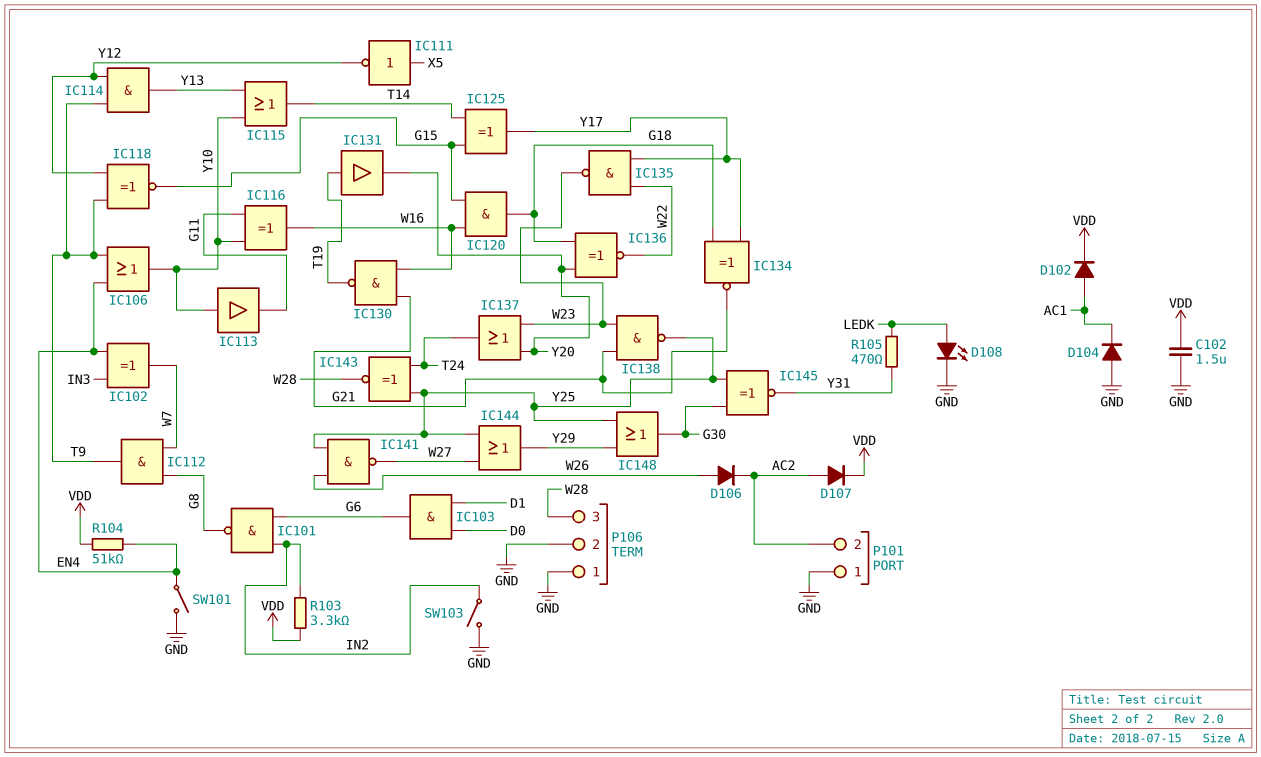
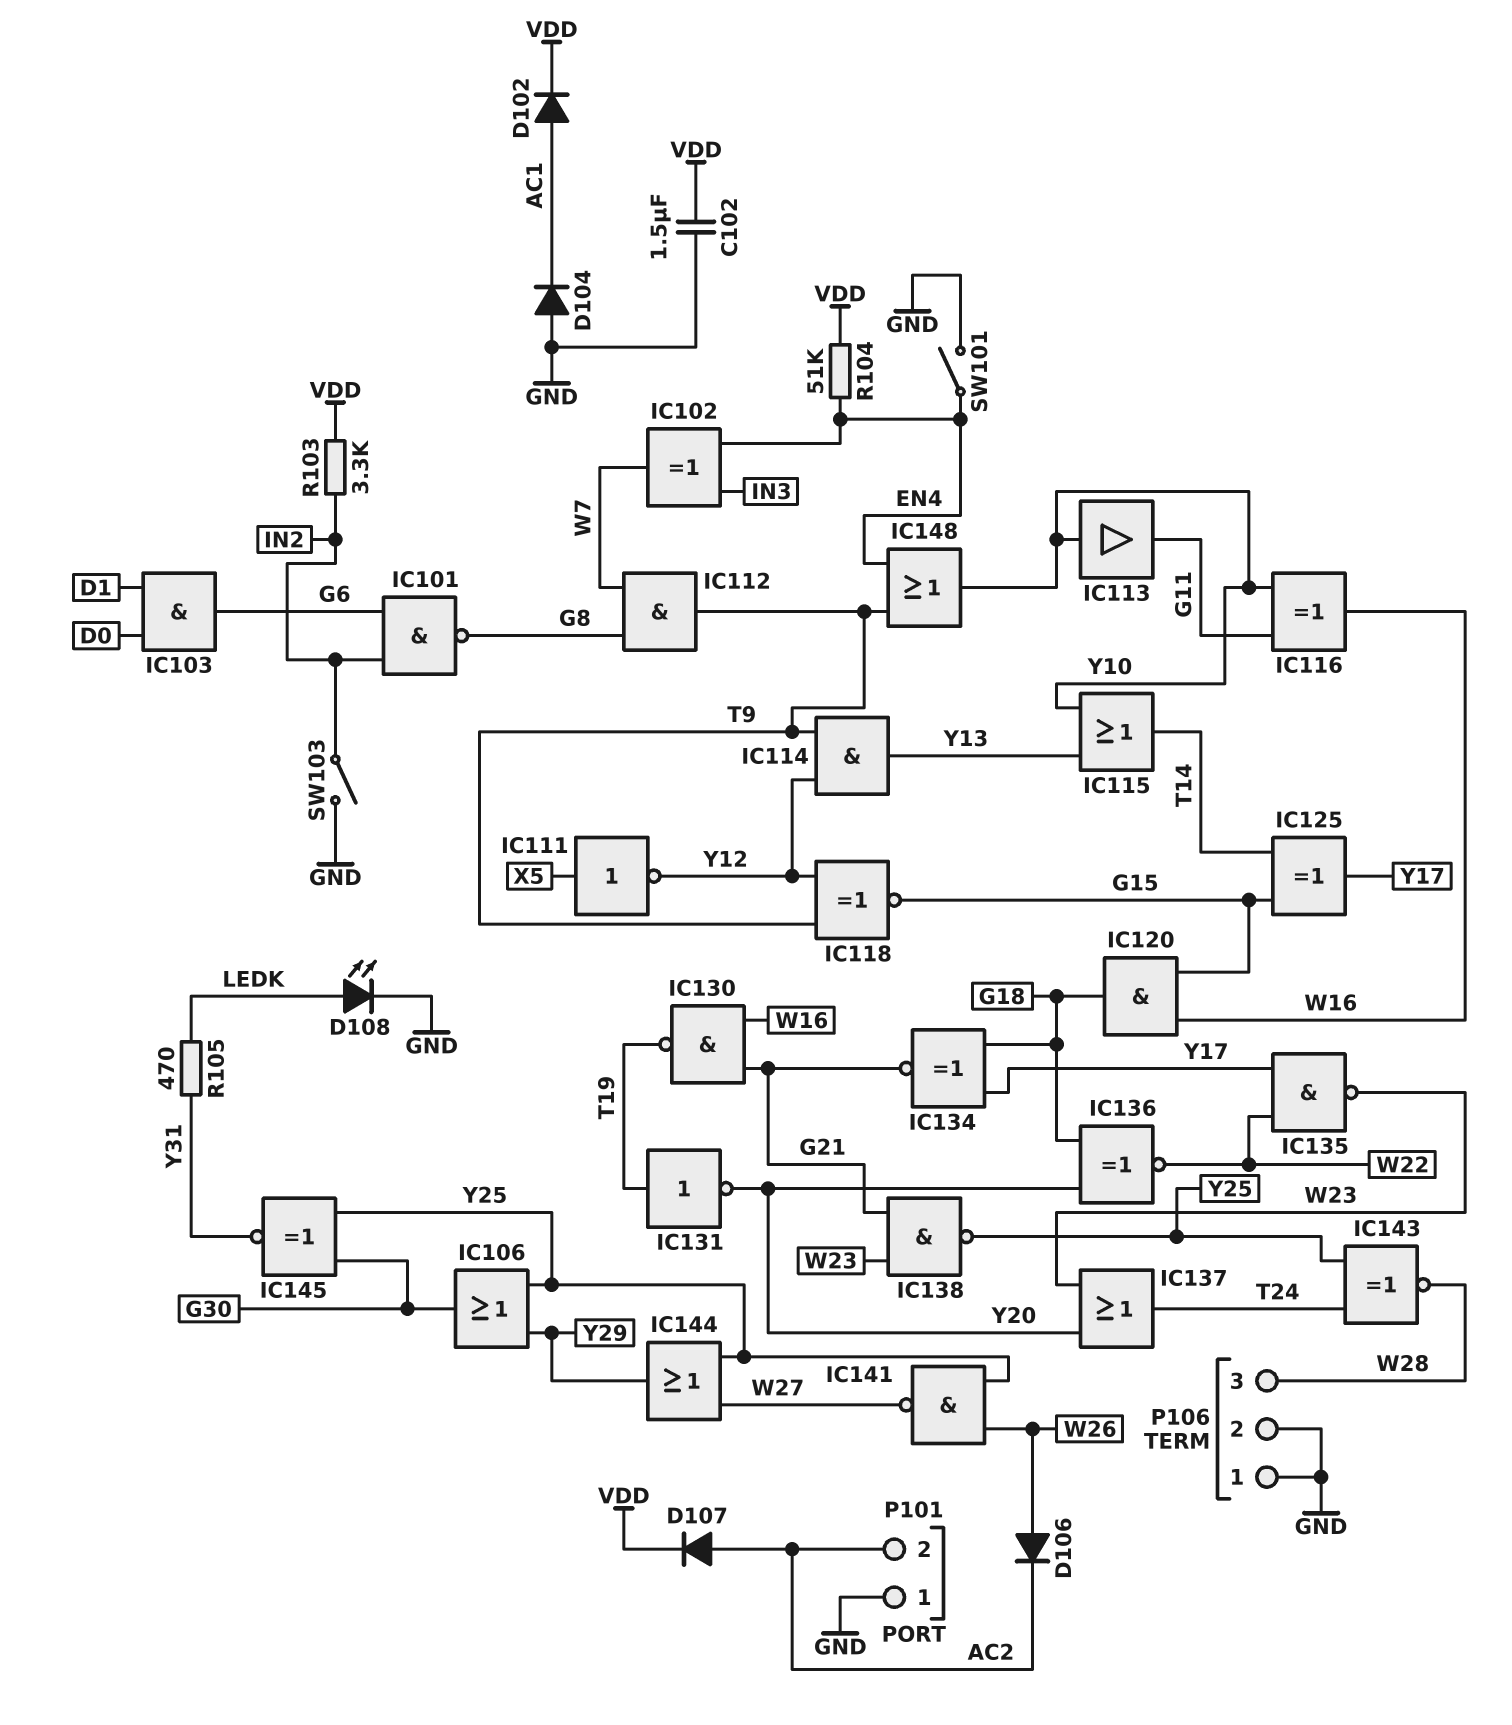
IC106: OR (in EN4, in T9, out Y10) -> OR (in Y25, in Y29, out G30)
IC131: buffer (in T19, out Y20) -> NOT (in T19, out Y20)
IC148: OR (in Y25, in Y29, out G30) -> OR (in EN4, in T9, out Y10)

